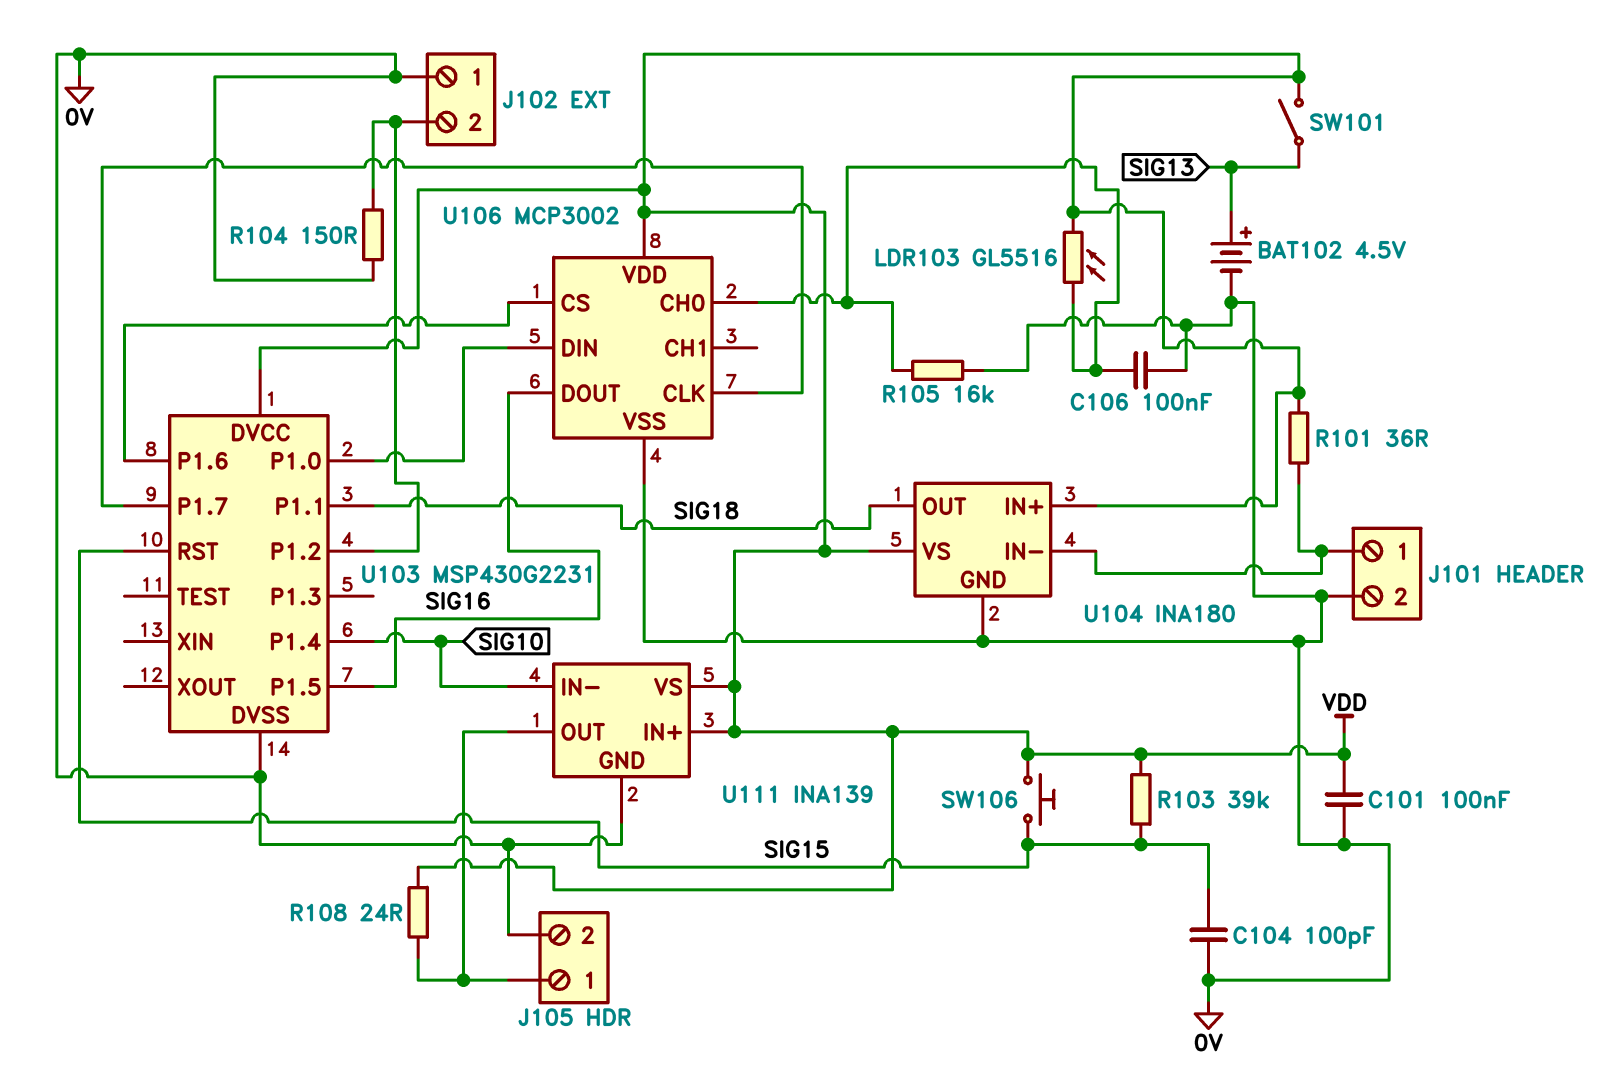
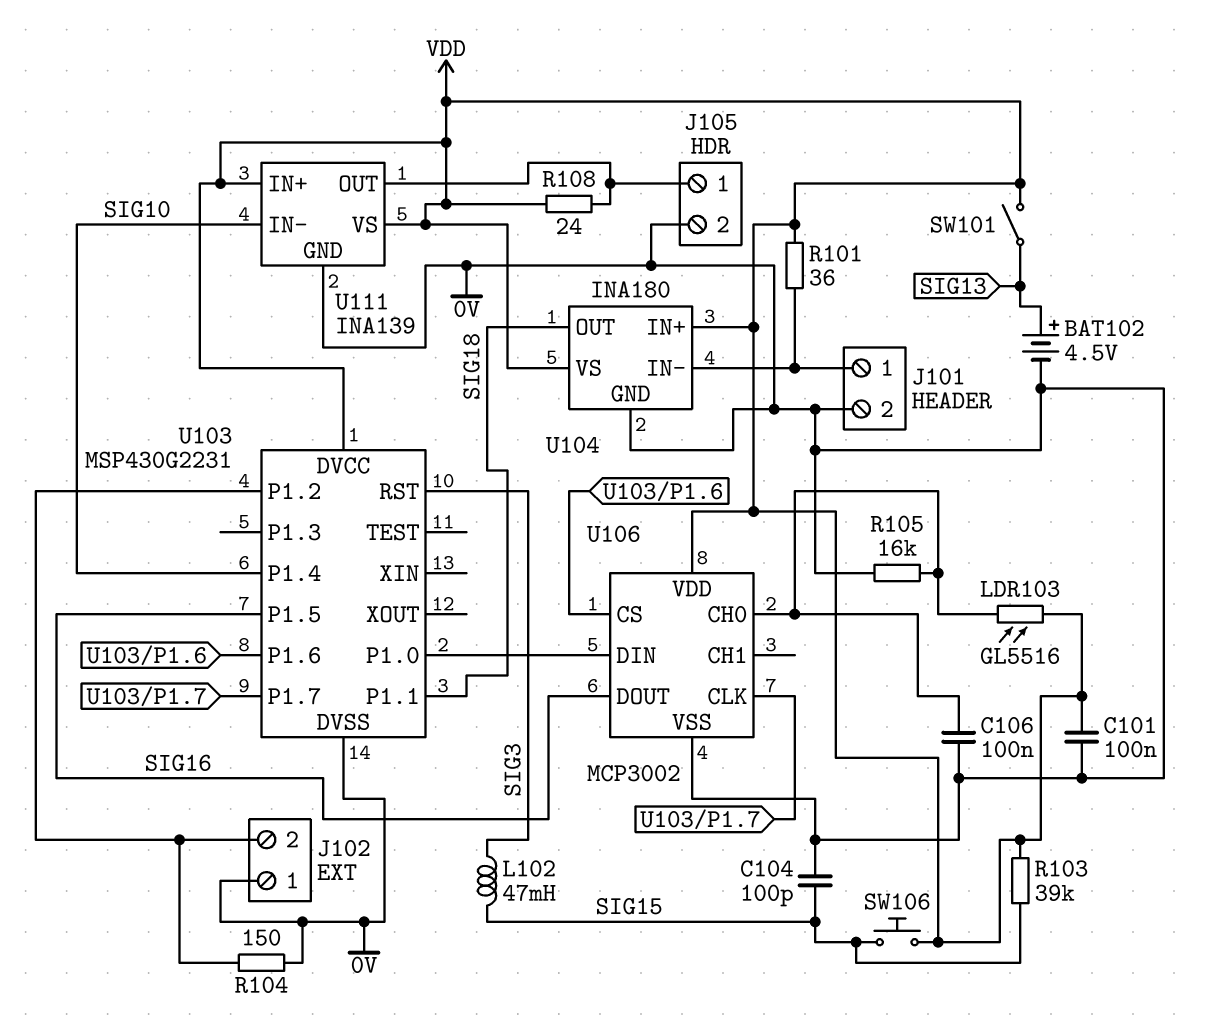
L102: none -> 47mH (SIG3, SIG15)
U103 pin RST: SIG15 -> SIG3

